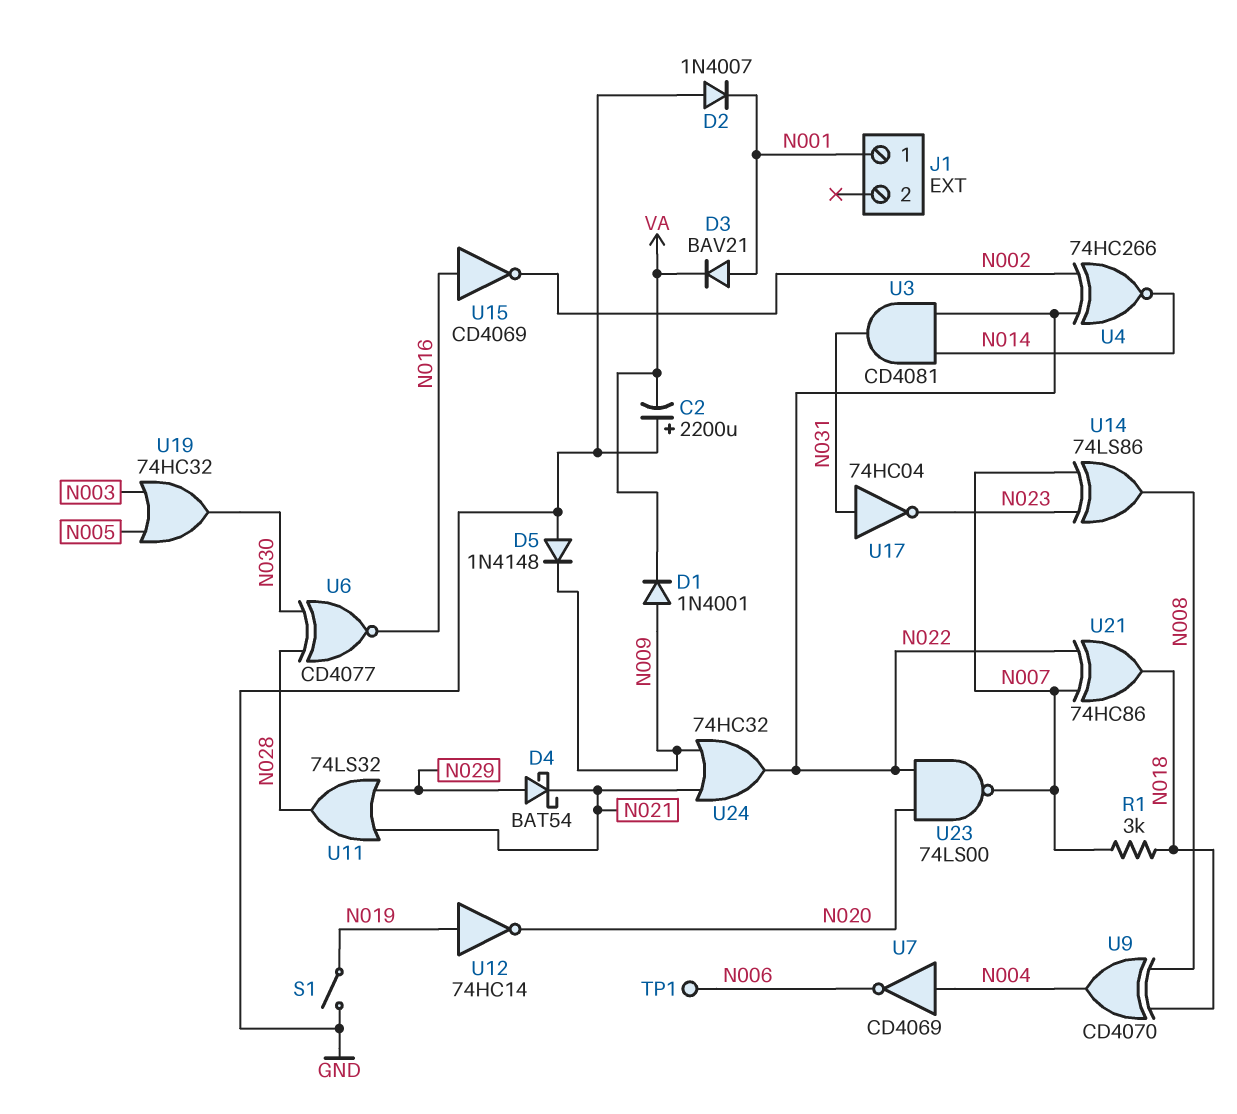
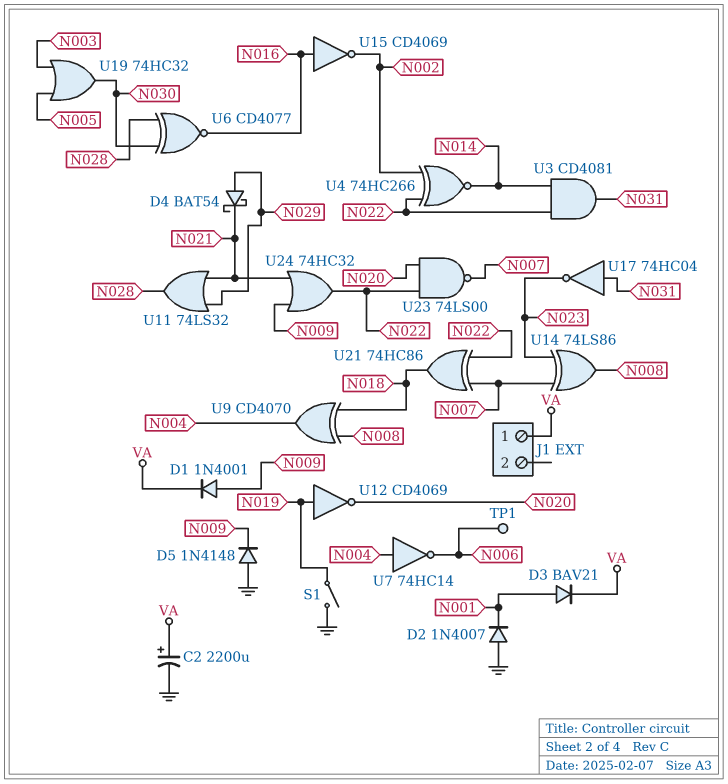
C2: 2200uF (plus GND, minus VA) -> 2200uF (plus VA, minus GND)
J1 pin 1: N001 -> VA
R1: 3k (N007, N018) -> none
U7: NOT CD4069 (in N004, out N006) -> NOT 74HC14 (in N004, out N006)
U12: NOT 74HC14 (in N019, out N020) -> NOT CD4069 (in N019, out N020)

